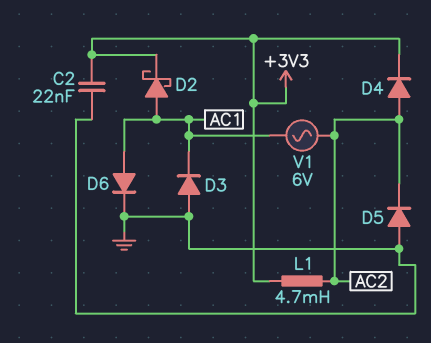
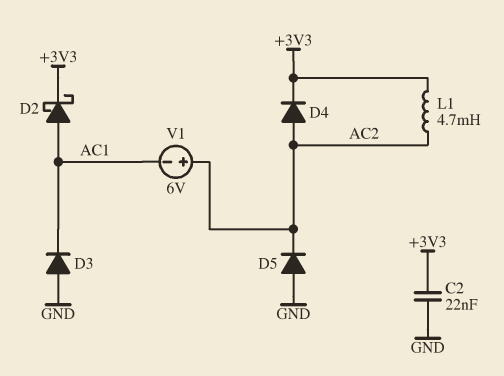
D6: diode (A AC1, K GND) -> none
V1: AC 6V (AC1, AC2) -> 6V (plus AC2, minus AC1)

